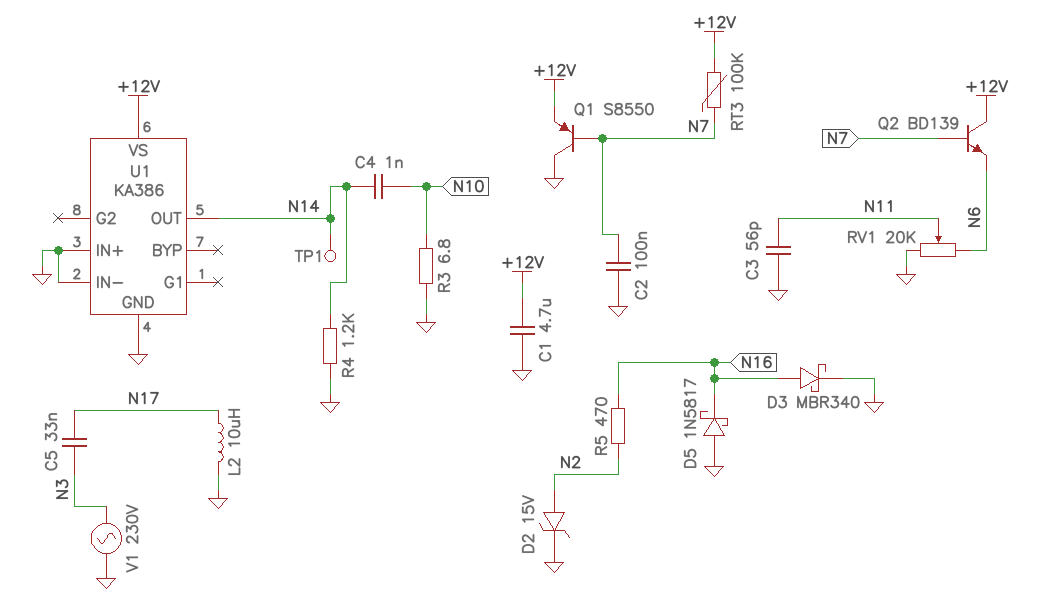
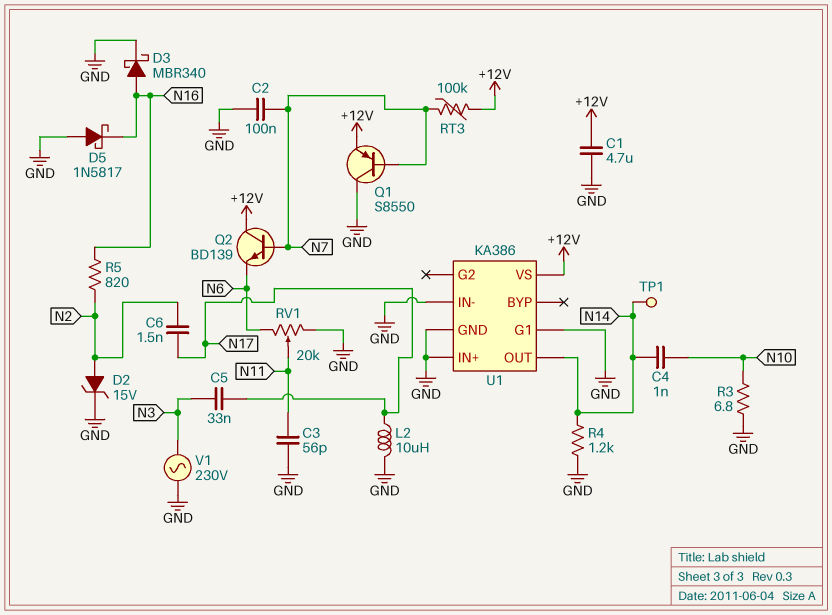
C6: none -> 1.5nF (N2, N17)
R5: 470 (N2, N16) -> 820 (N2, N16)
U1 pin G1: none -> GND

